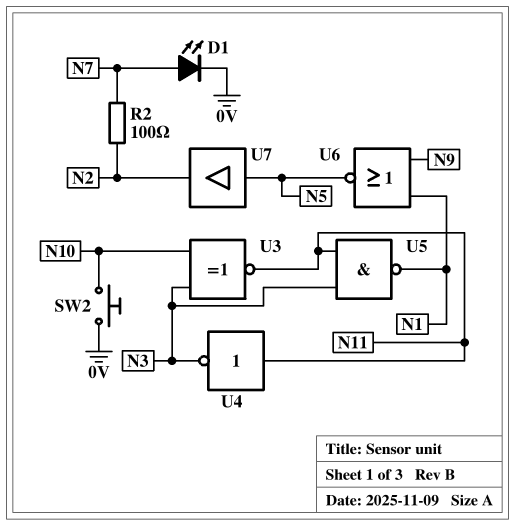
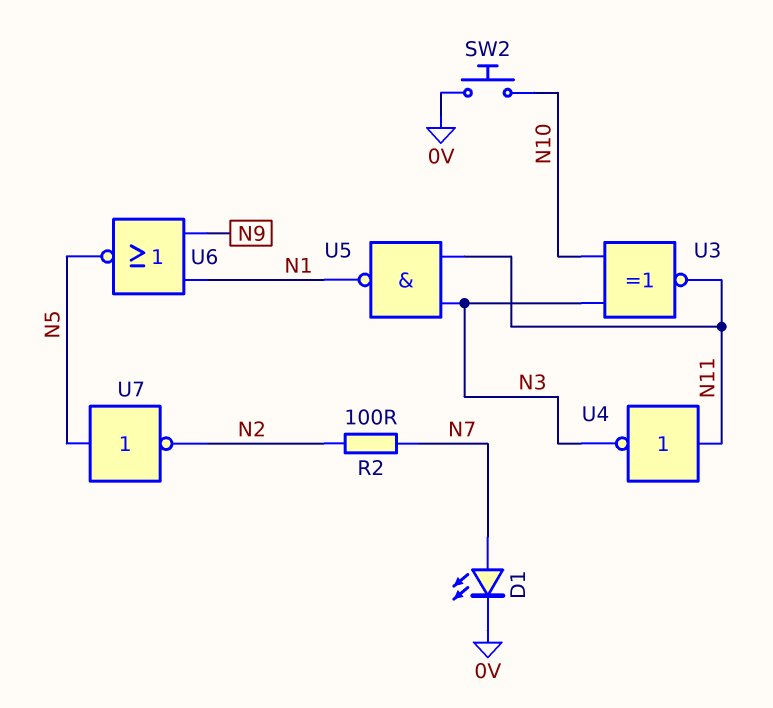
U7: buffer (in N5, out N2) -> NOT (in N5, out N2)

